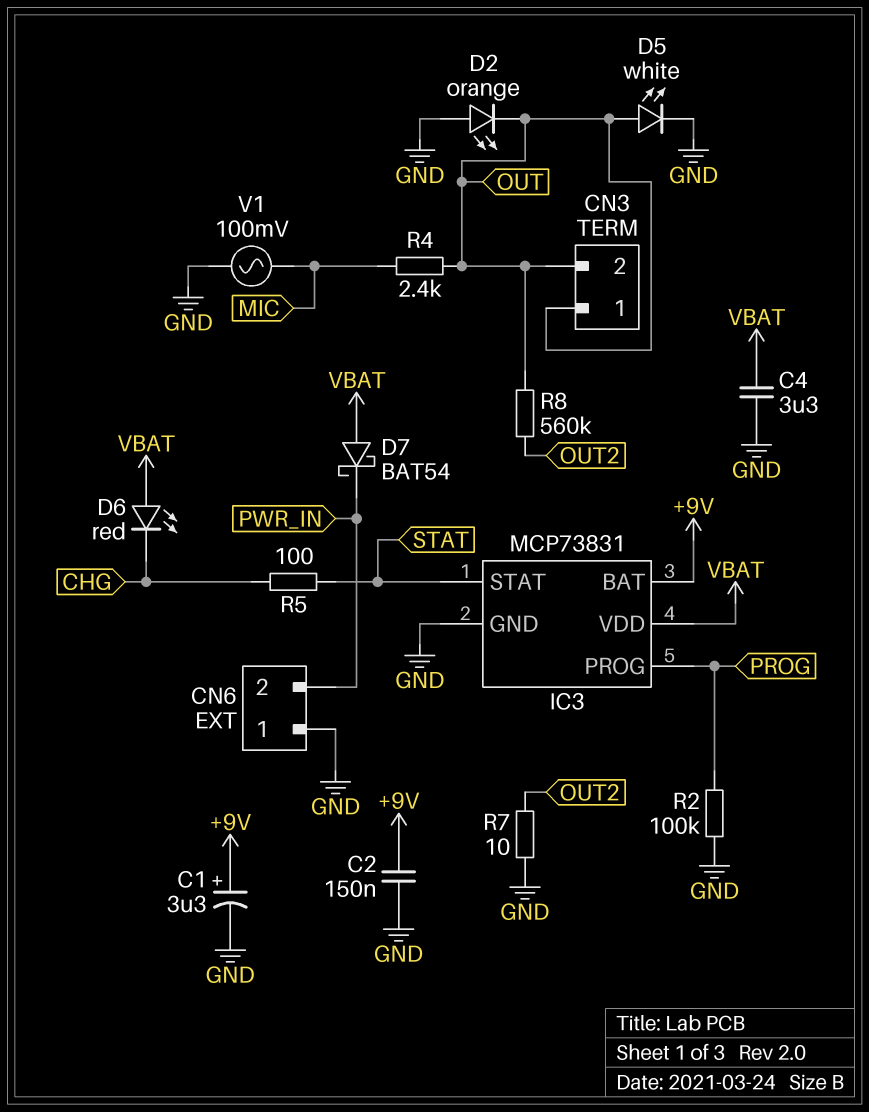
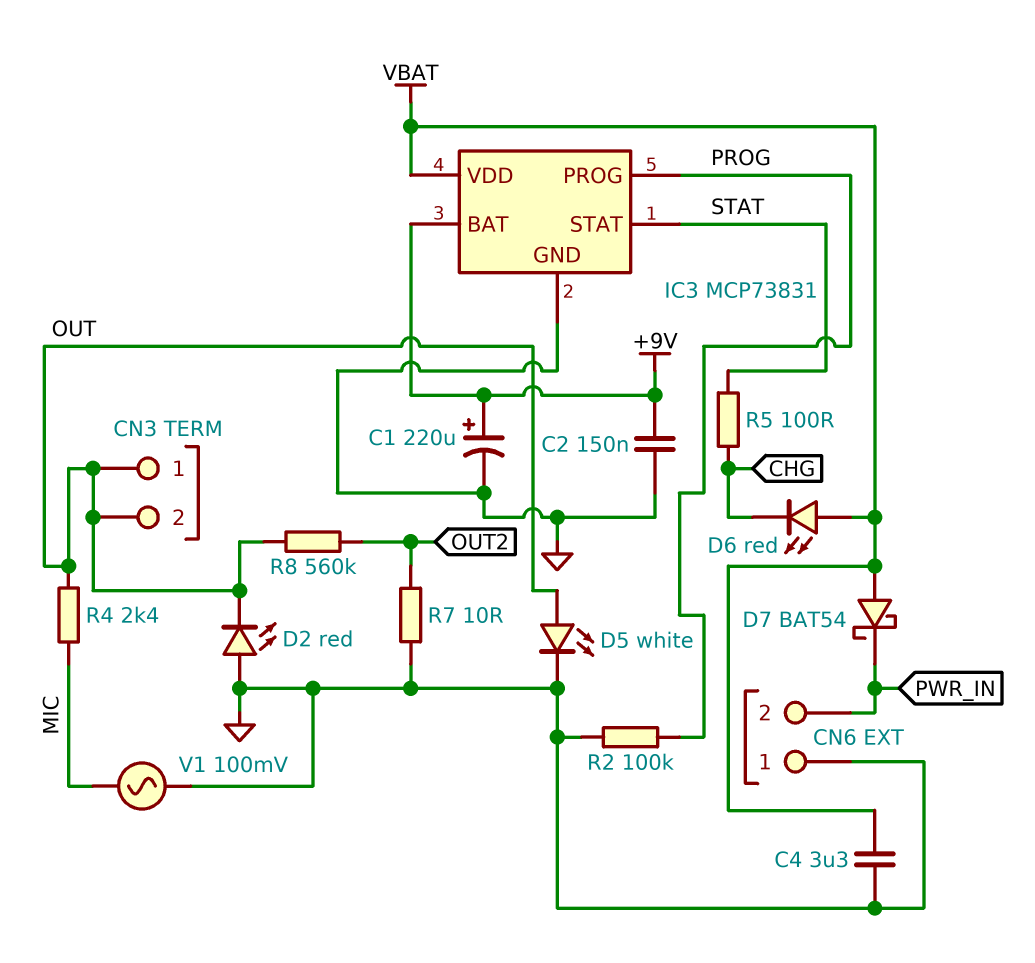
C1: 3.3uF (plus +9V, minus GND) -> 220uF (plus +9V, minus GND)
D2: LED orange (A GND, K OUT) -> LED red (A GND, K OUT)

